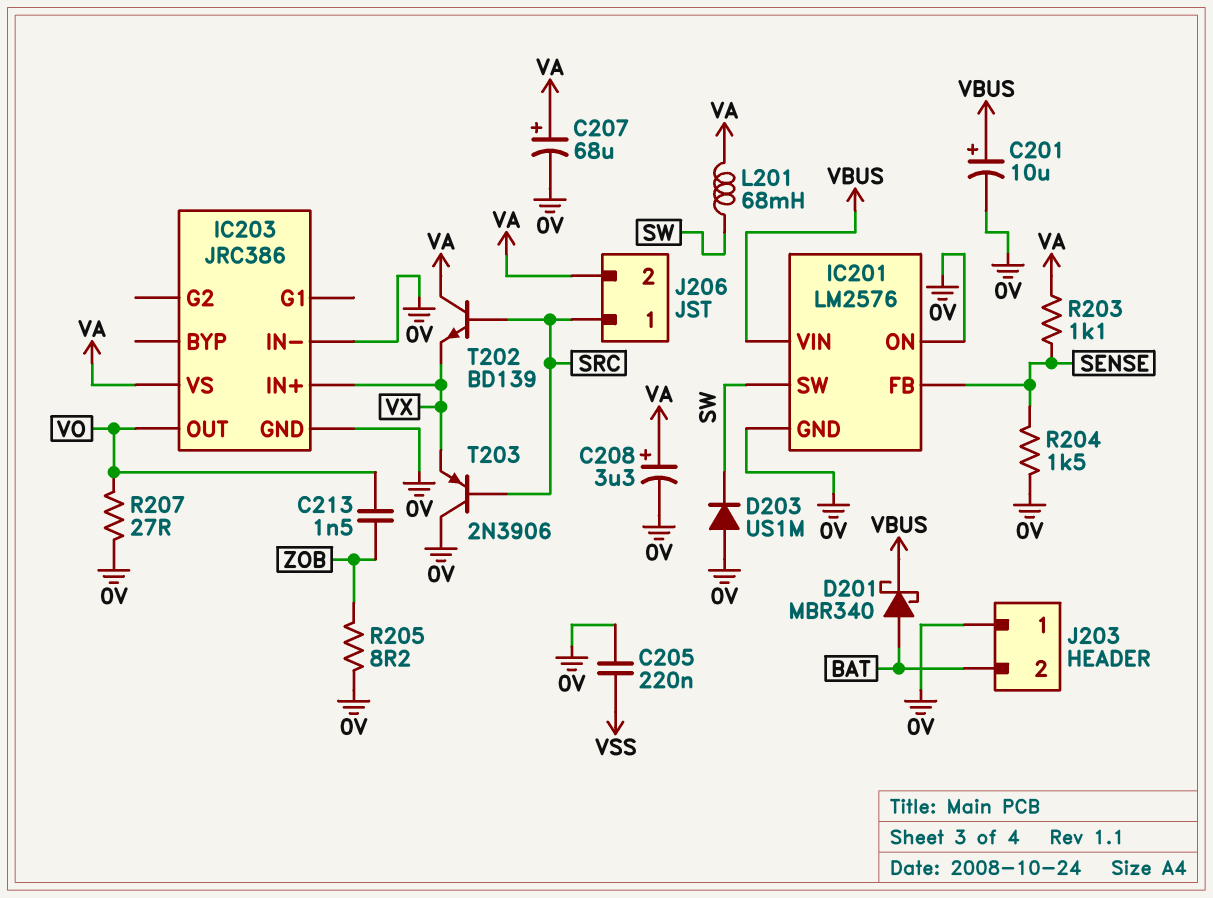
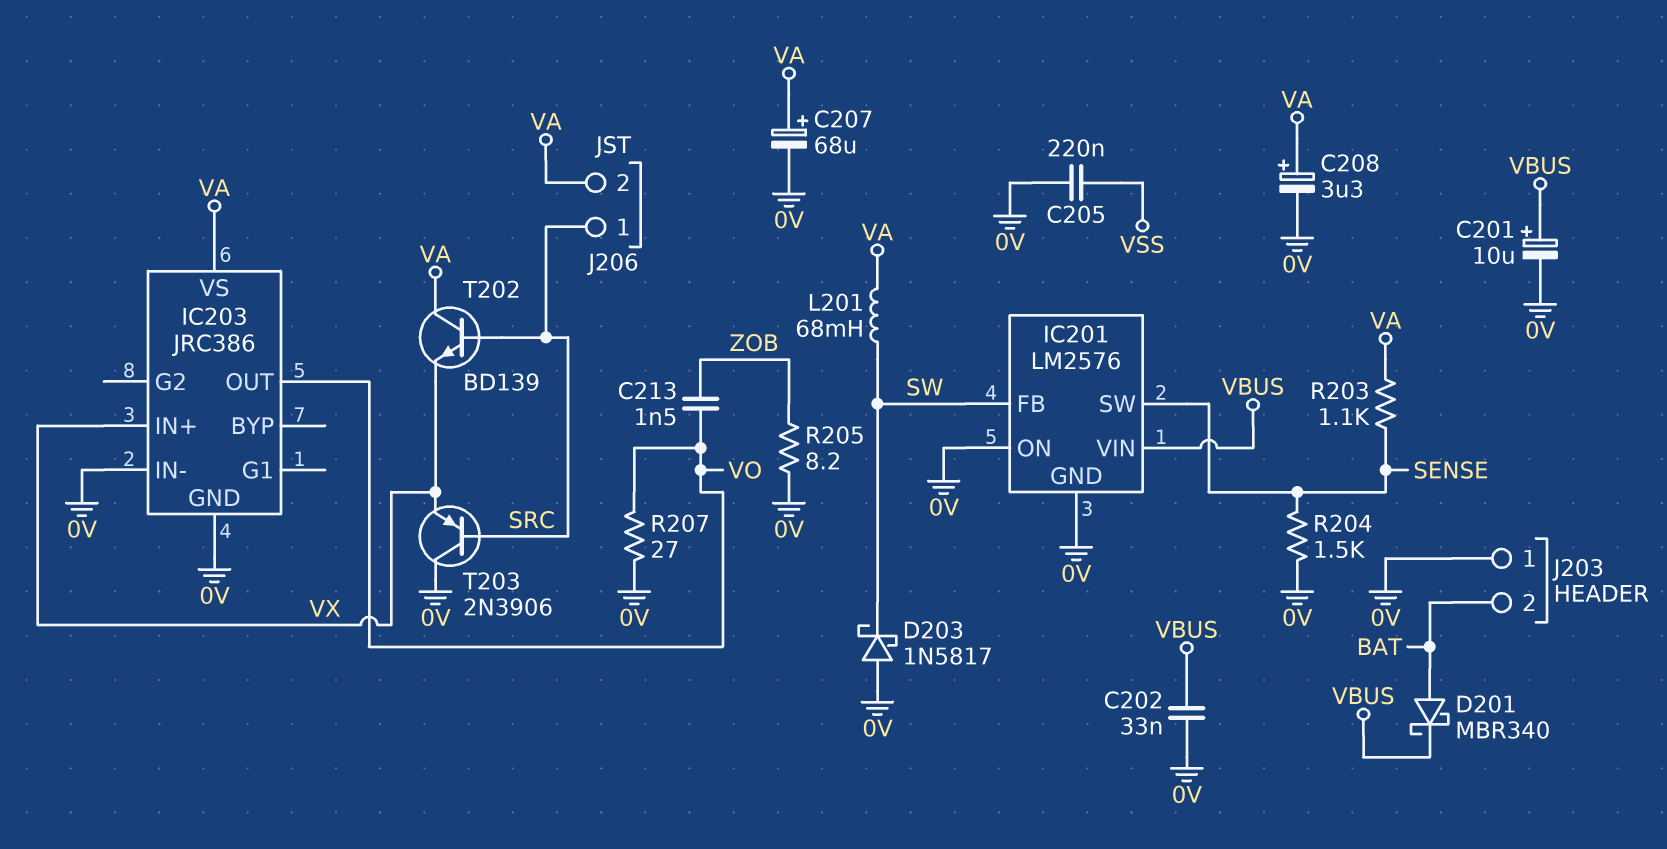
C202: none -> 33nF (0V, VBUS)
D203: diode US1M (A 0V, K SW) -> schottky 1N5817 (A 0V, K SW)
IC201 pin FB: SENSE -> SW
IC201 pin SW: SW -> SENSE

